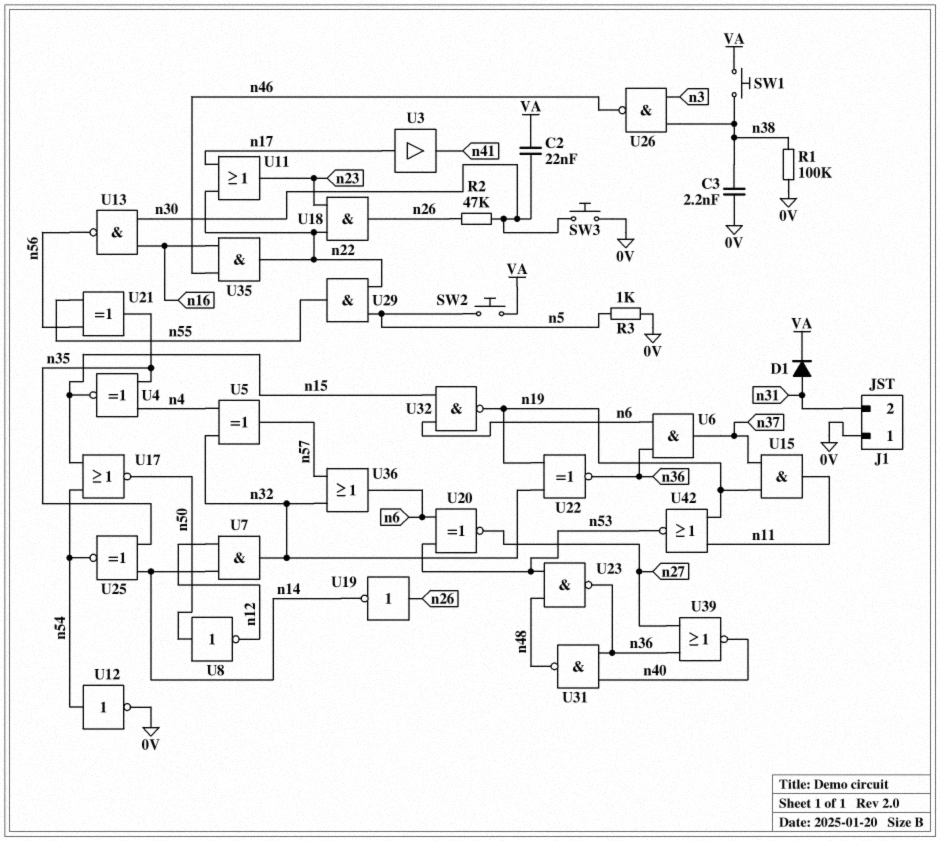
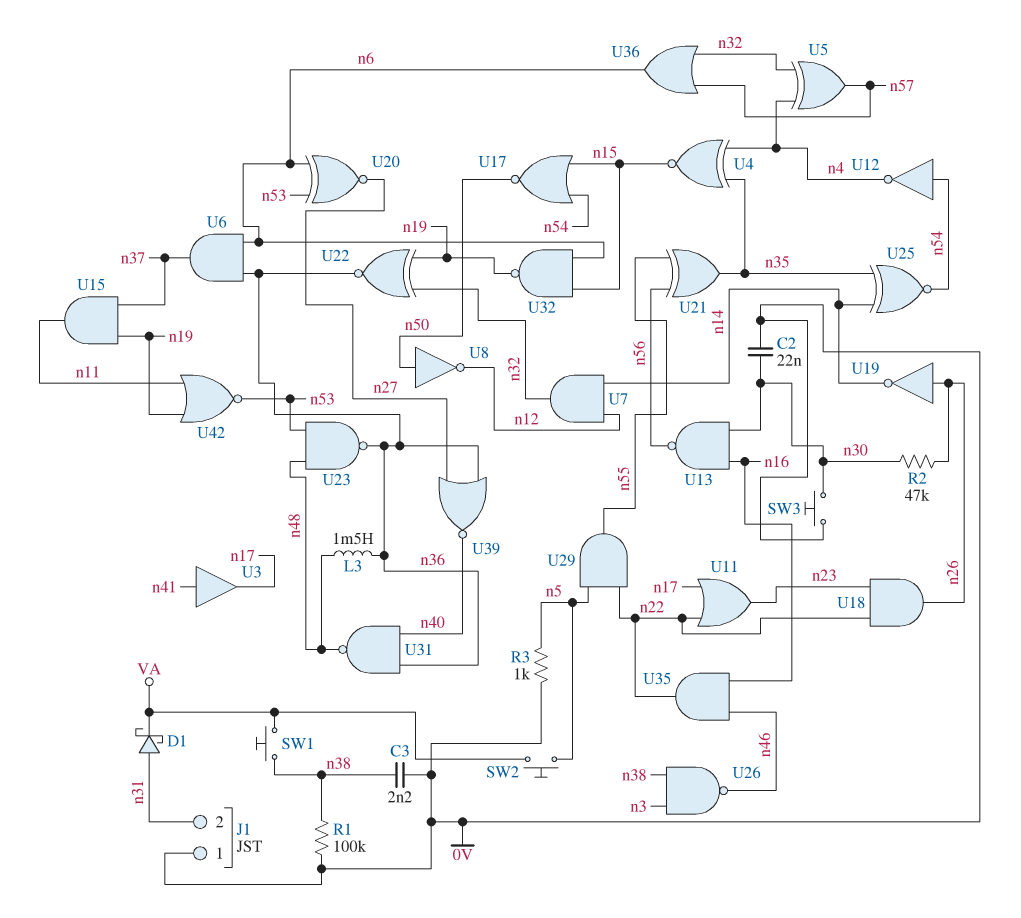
C2: 22nF (VA, n30) -> 22nF (0V, n30)
D1: diode (A n31, K VA) -> schottky (A n31, K VA)
L3: none -> 1.5mH (n36, n48)
U3: buffer (in n17, out n41) -> buffer (in n41, out n17)
U12: NOT (in n54, out 0V) -> NOT (in n54, out n4)

